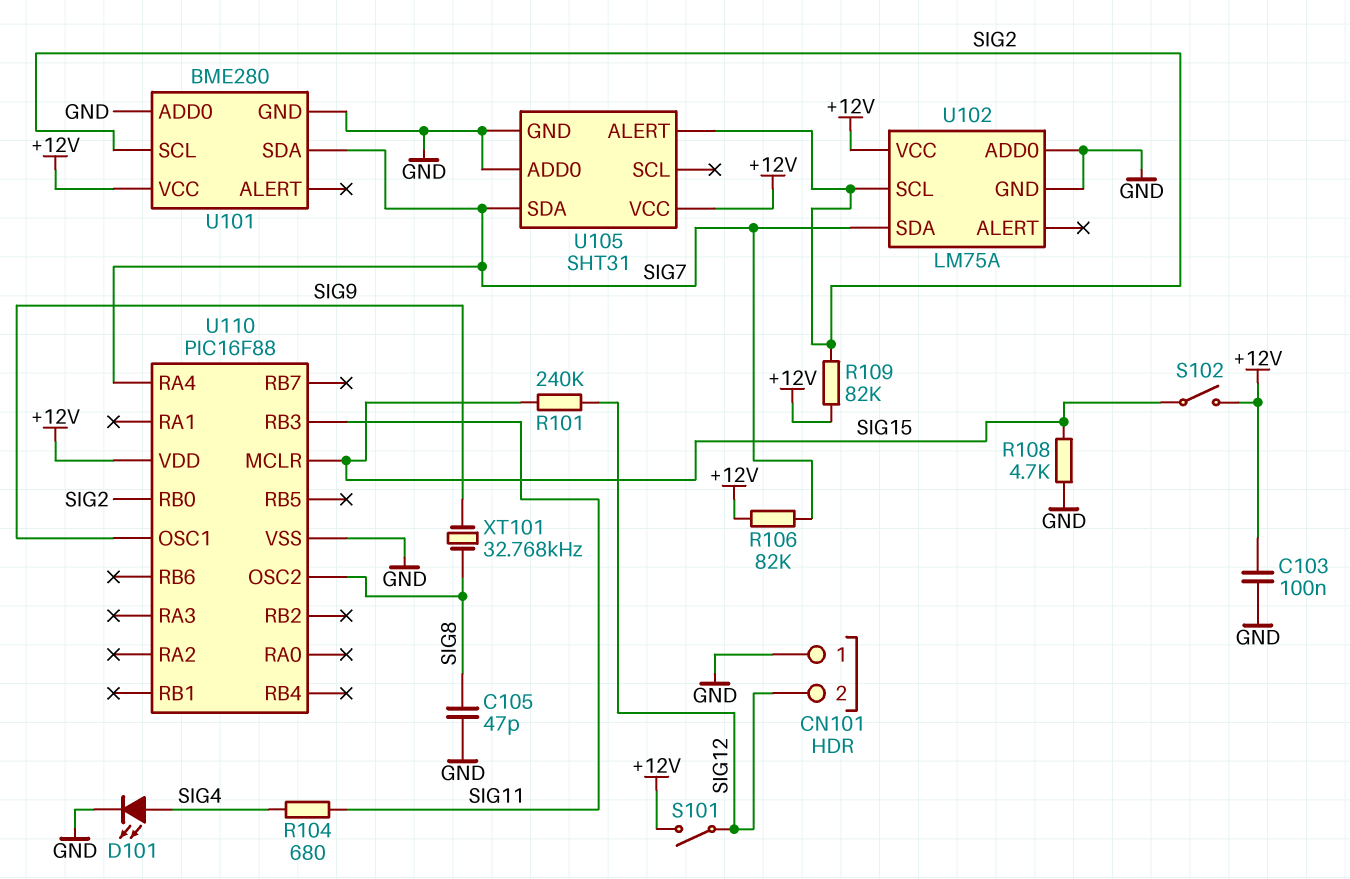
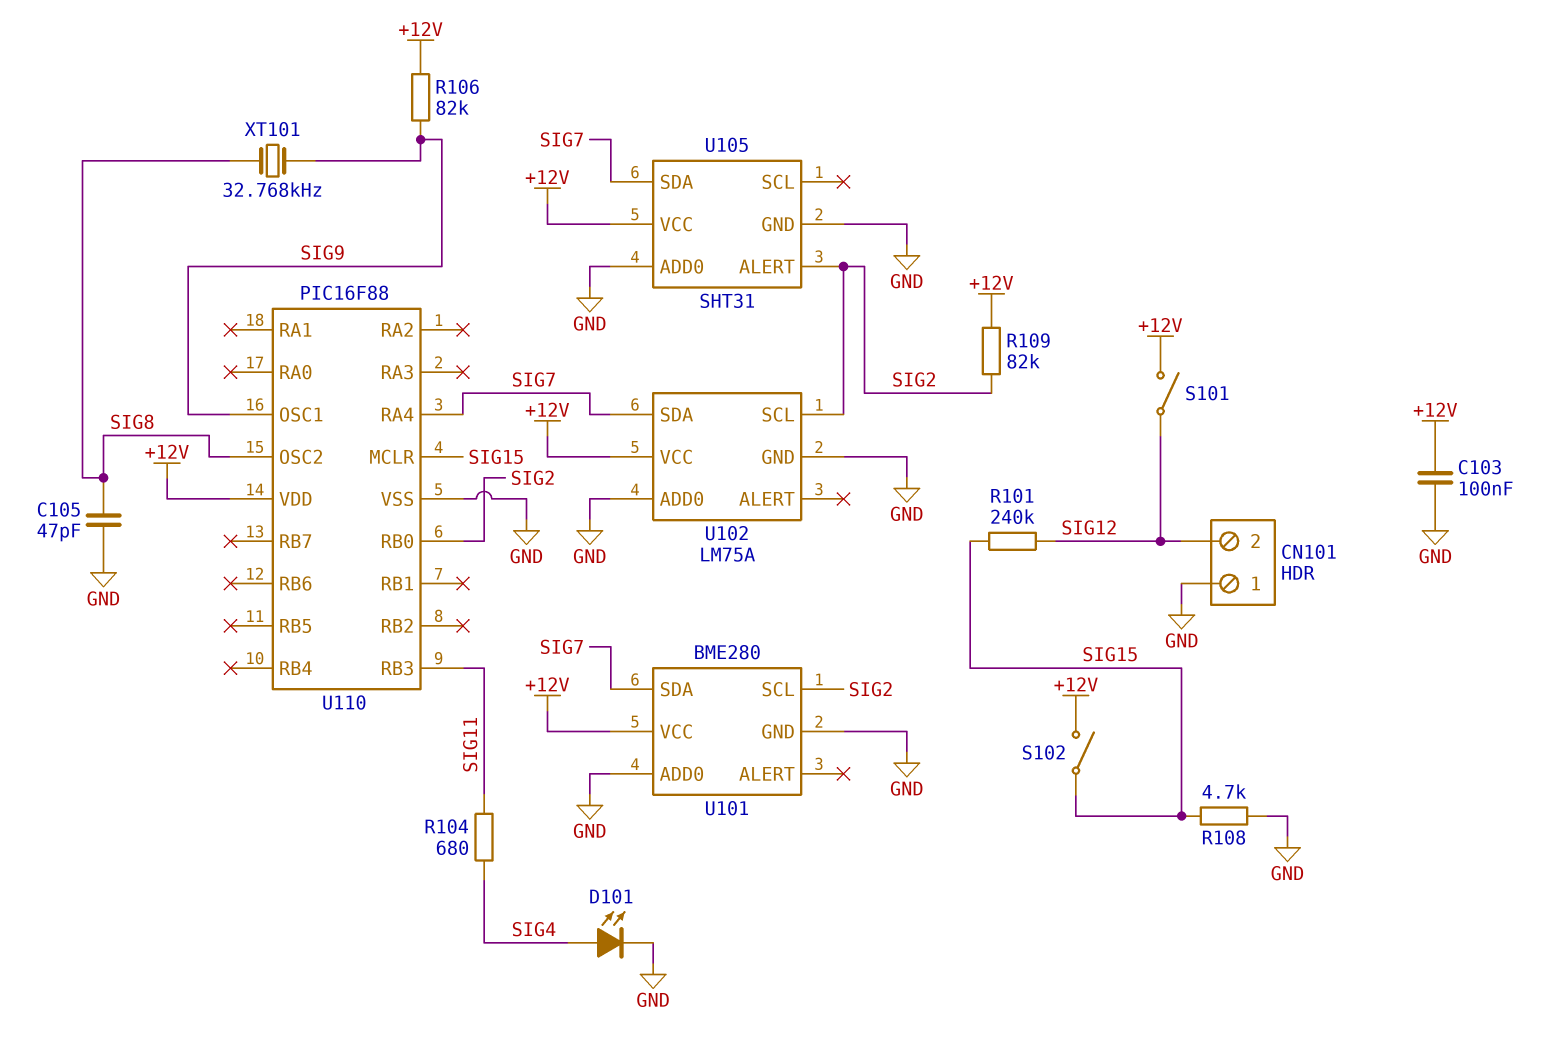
R106: 82k (+12V, SIG7) -> 82k (+12V, SIG9)

